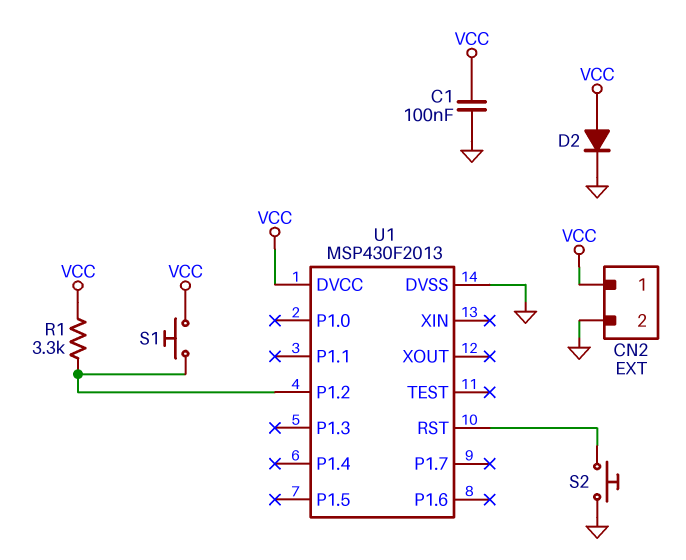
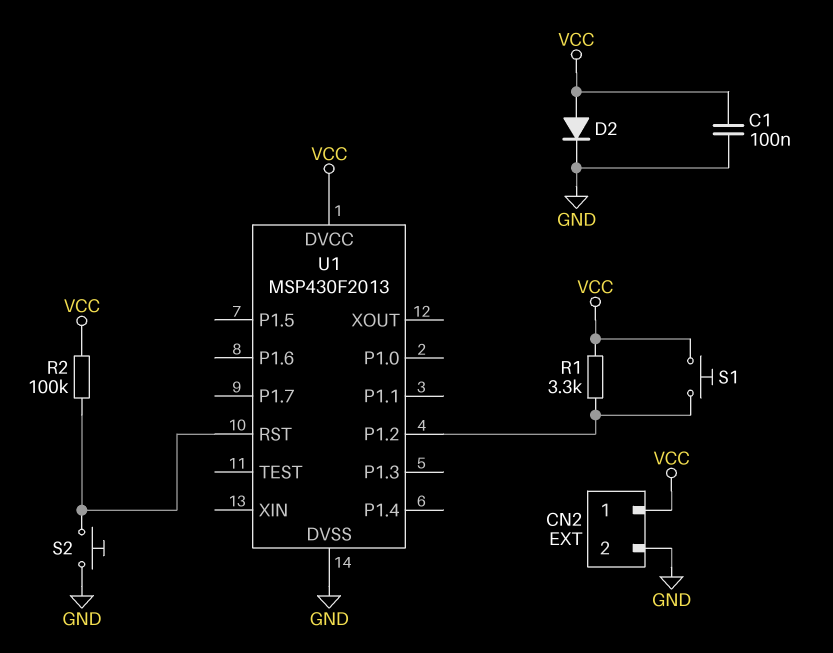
R2: none -> 100k (U1/RST, VCC)

